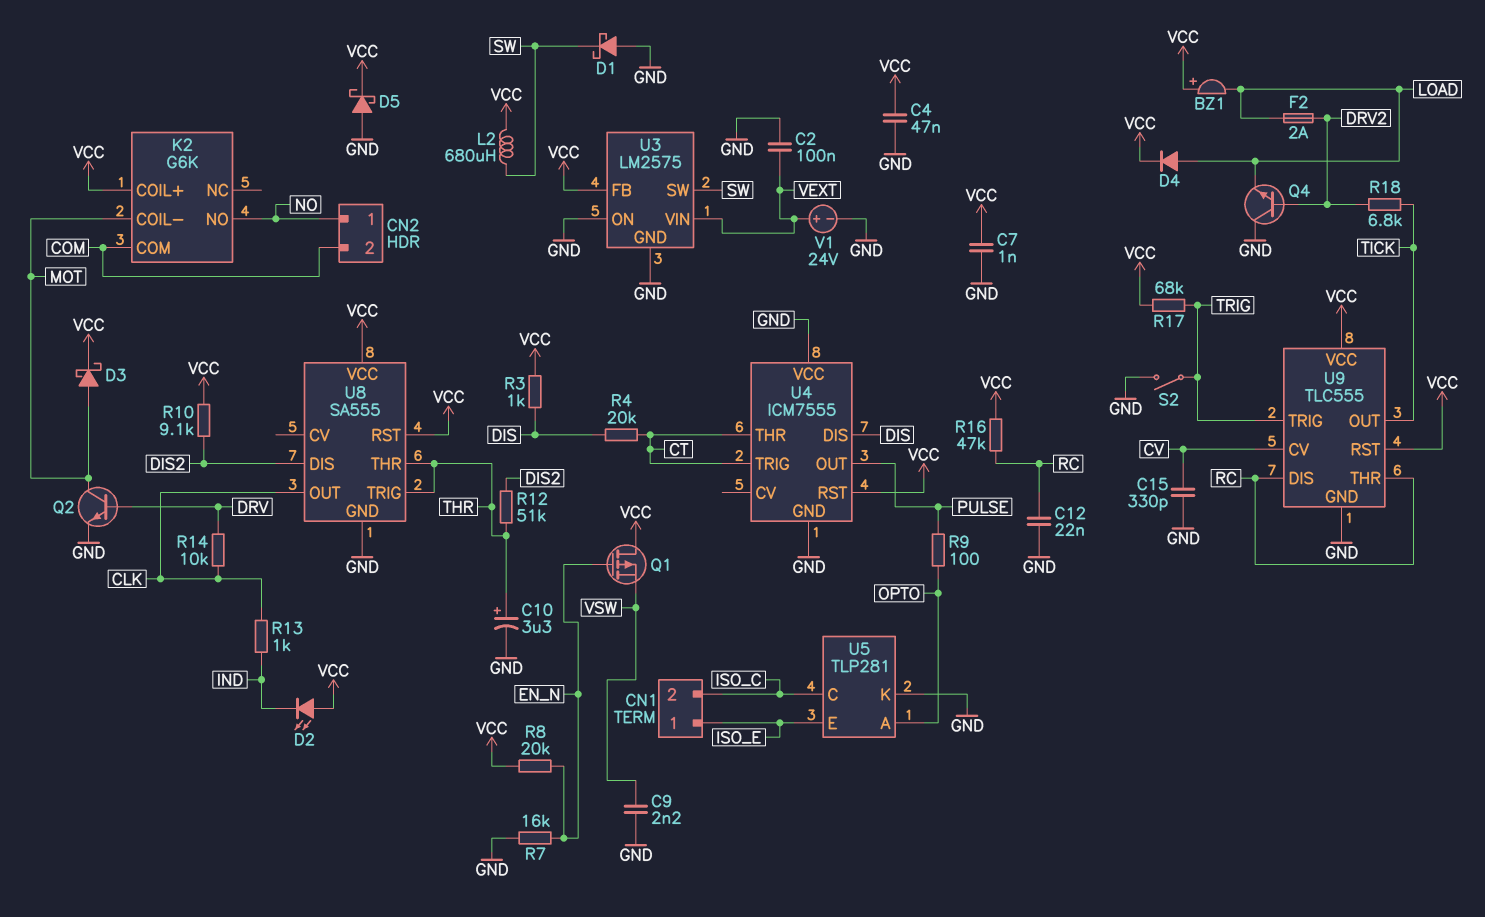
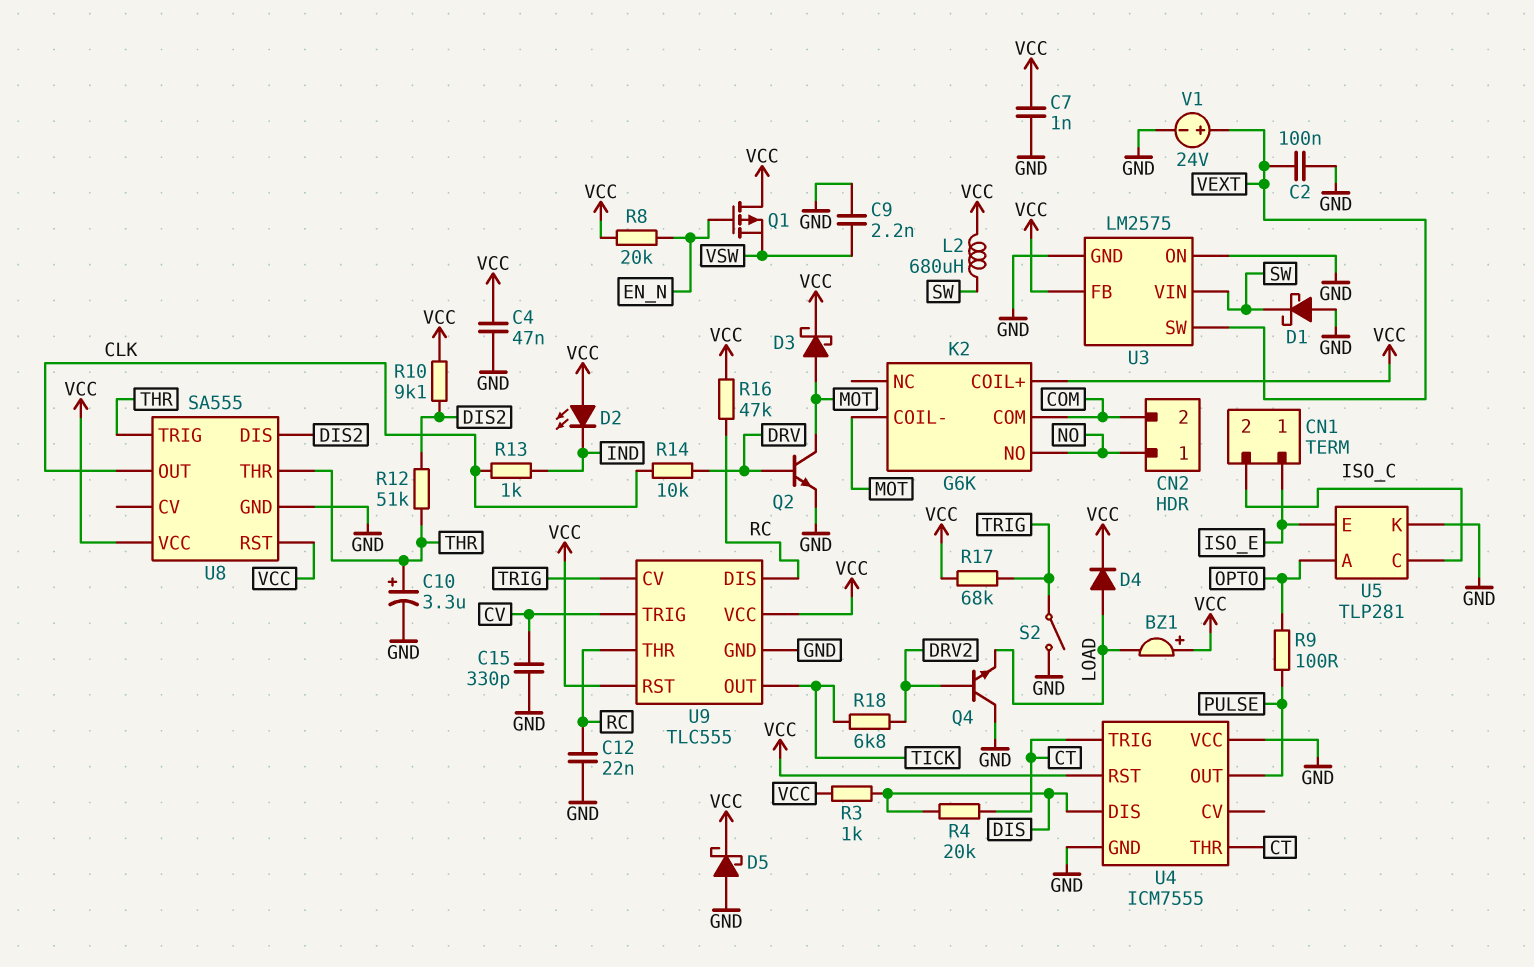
F2: 2A (DRV2, LOAD) -> none
R7: 16k (EN_N, GND) -> none
U3 pin SW: SW -> VEXT
U3 pin VIN: VEXT -> SW
U9 pin CV: CV -> TRIG
U9 pin TRIG: TRIG -> CV

